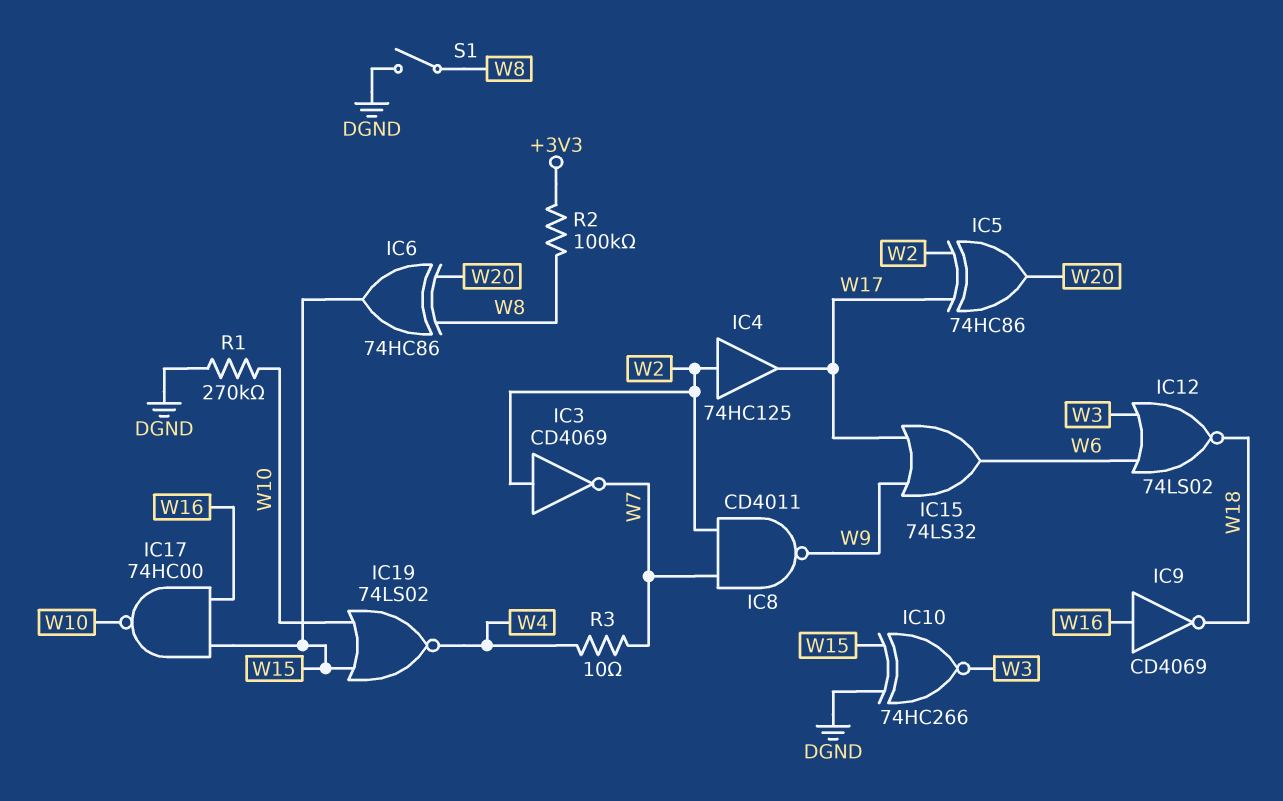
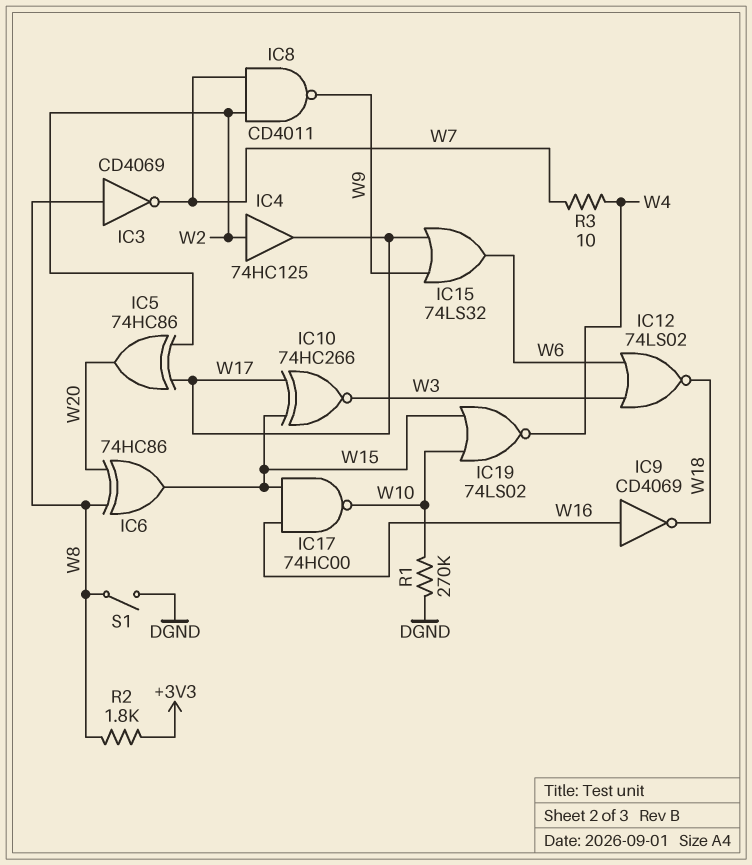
IC3: NOT CD4069 (in W2, out W7) -> NOT CD4069 (in W8, out W7)
IC10: XNOR 74HC266 (in DGND, in W15, out W3) -> XNOR 74HC266 (in W15, in W17, out W3)
R2: 100k (+3V3, W8) -> 1.8k (+3V3, W8)

